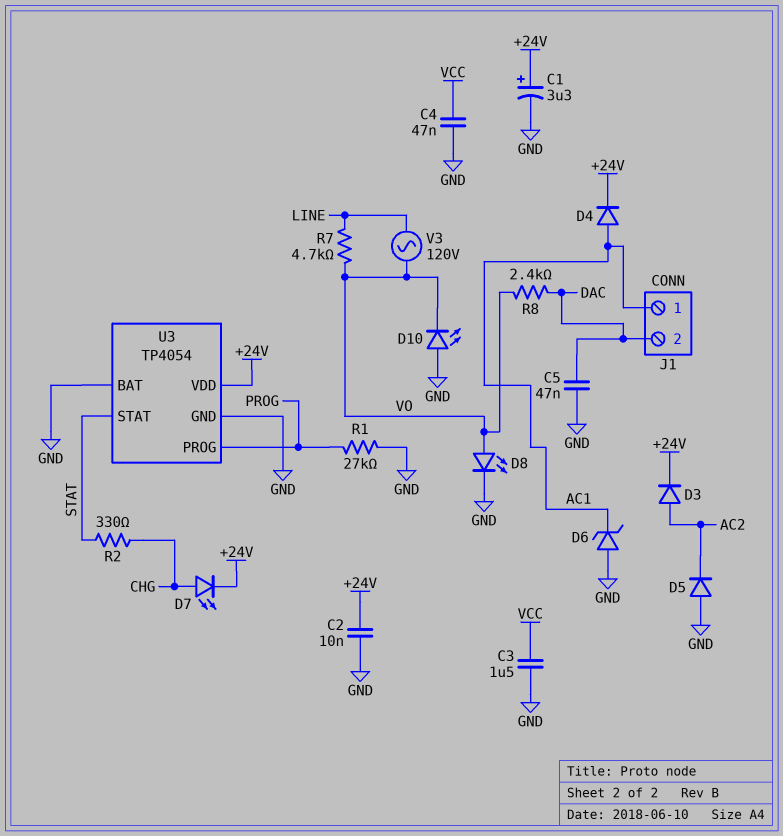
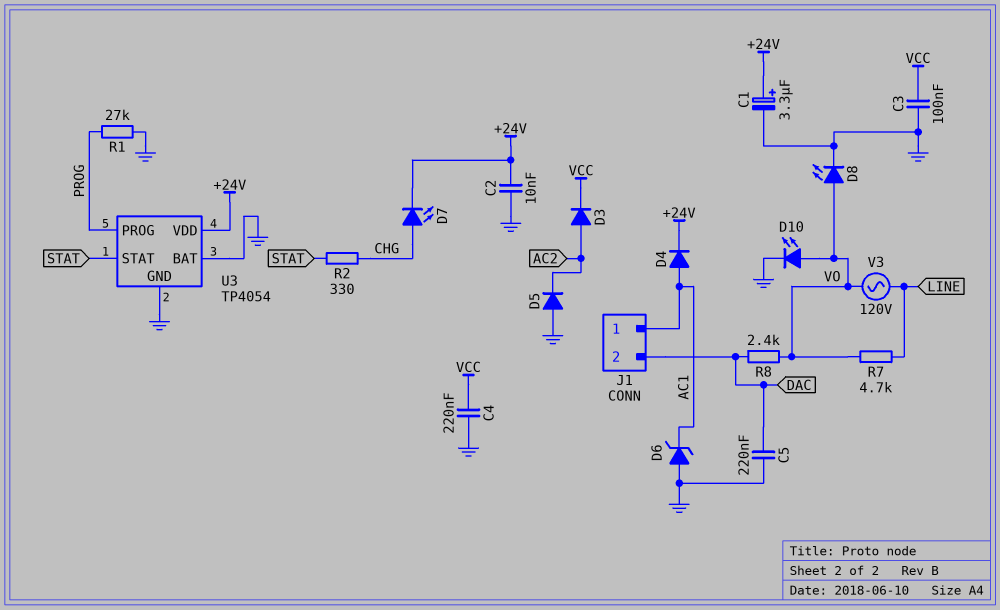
C3: 1.5uF (GND, VCC) -> 100nF (GND, VCC)
C4: 47nF (GND, VCC) -> 220nF (GND, VCC)
C5: 47nF (DAC, GND) -> 220nF (DAC, GND)
D3: diode (A AC2, K +24V) -> diode (A AC2, K VCC)
D10: LED (A GND, K VO) -> LED (A VO, K GND)

